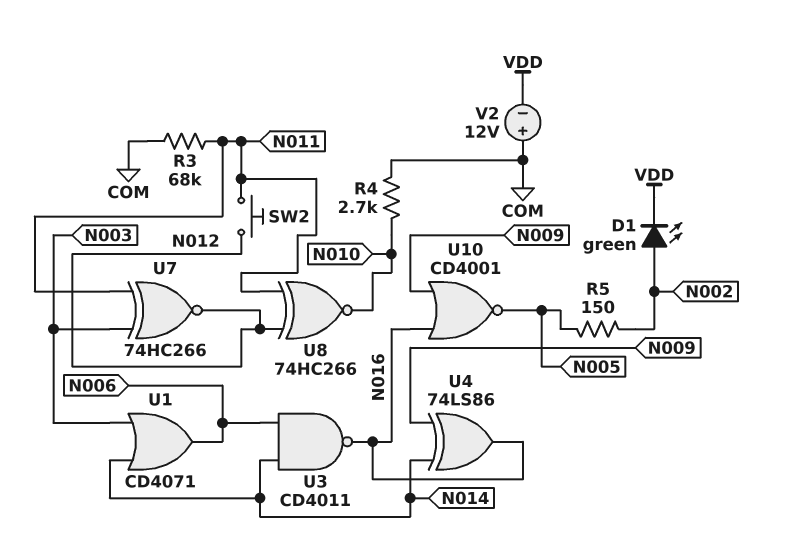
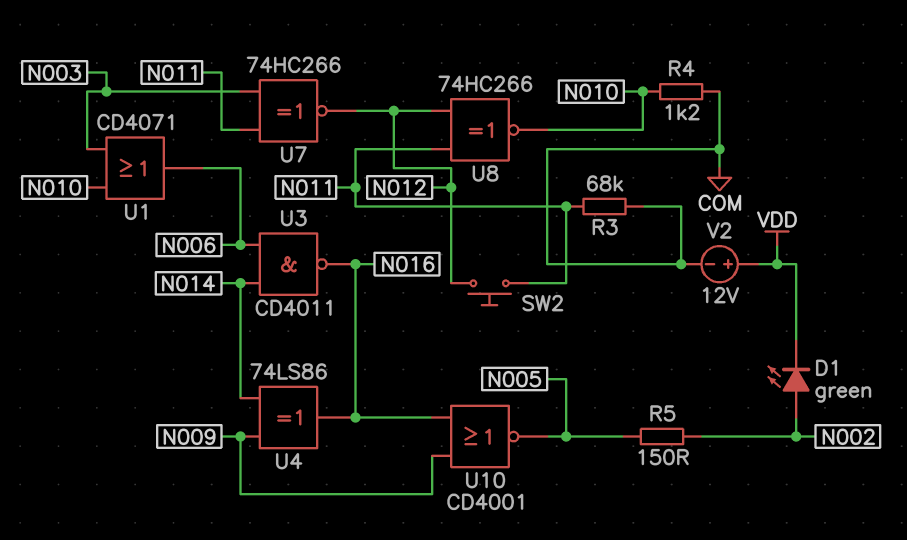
R4: 2.7k (COM, N010) -> 1.2k (COM, N010)
U1: OR CD4071 (in N003, in N014, out N006) -> OR CD4071 (in N003, in N010, out N006)
V2: 12V (plus COM, minus VDD) -> 12V (plus VDD, minus COM)

